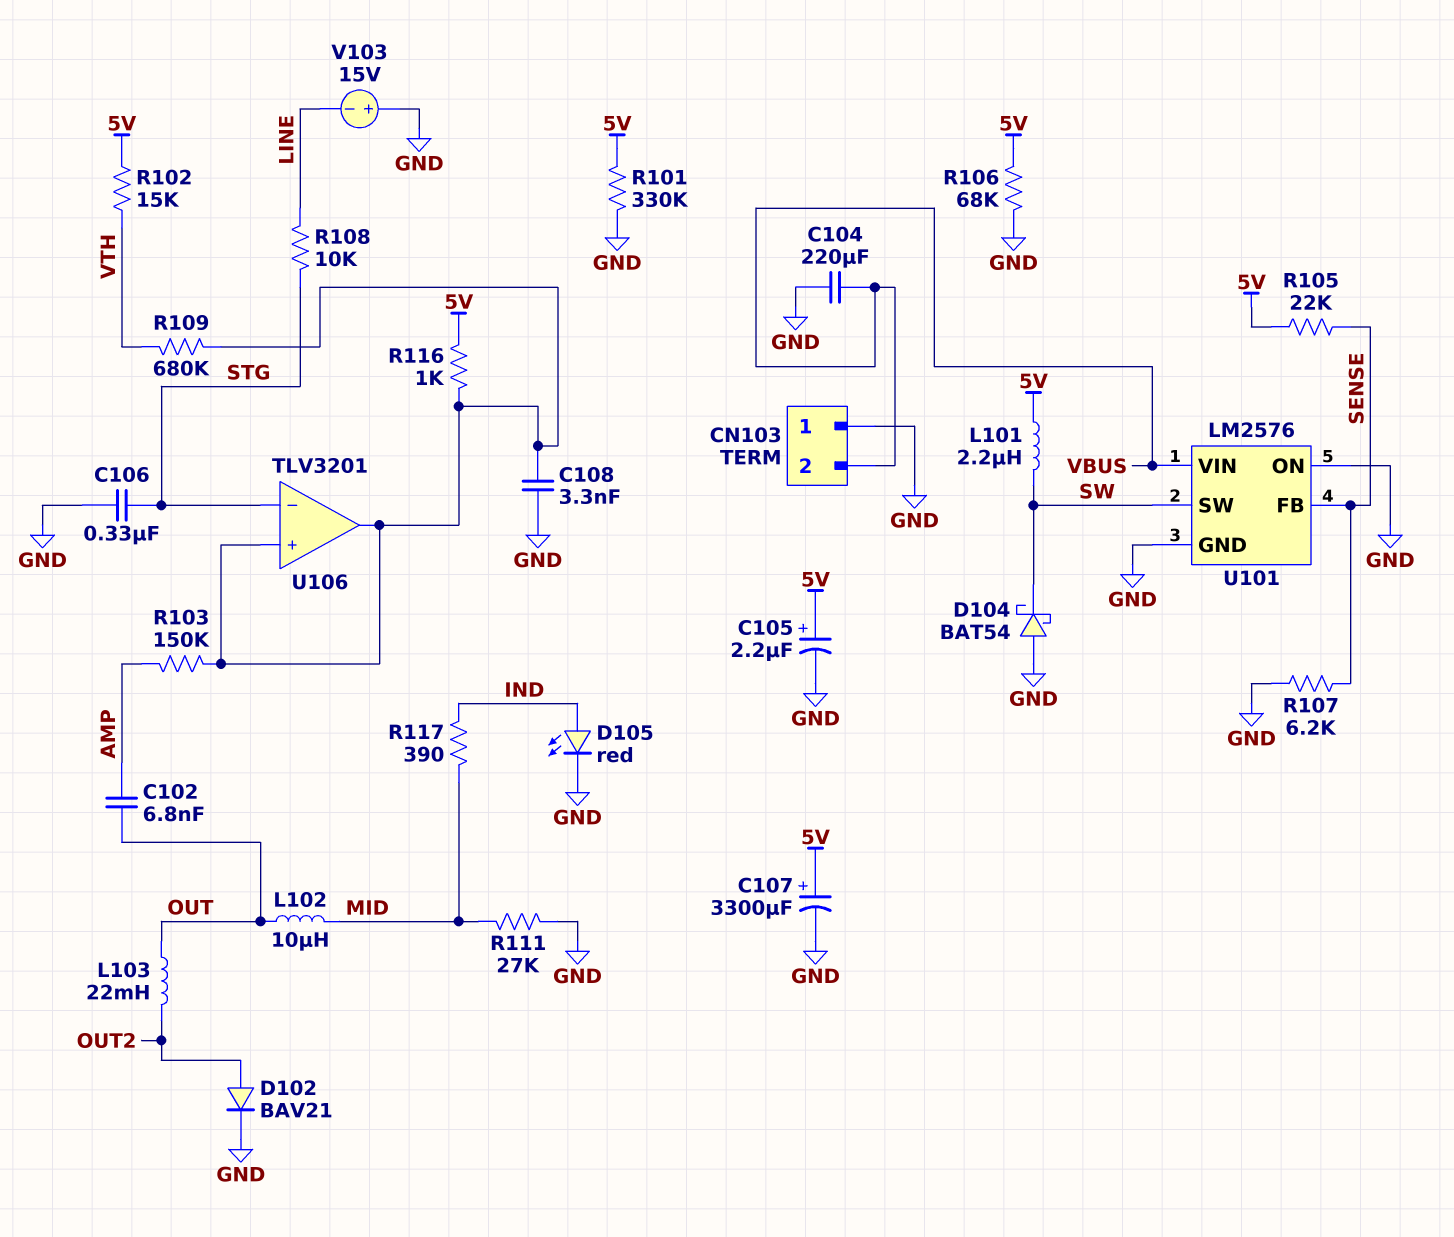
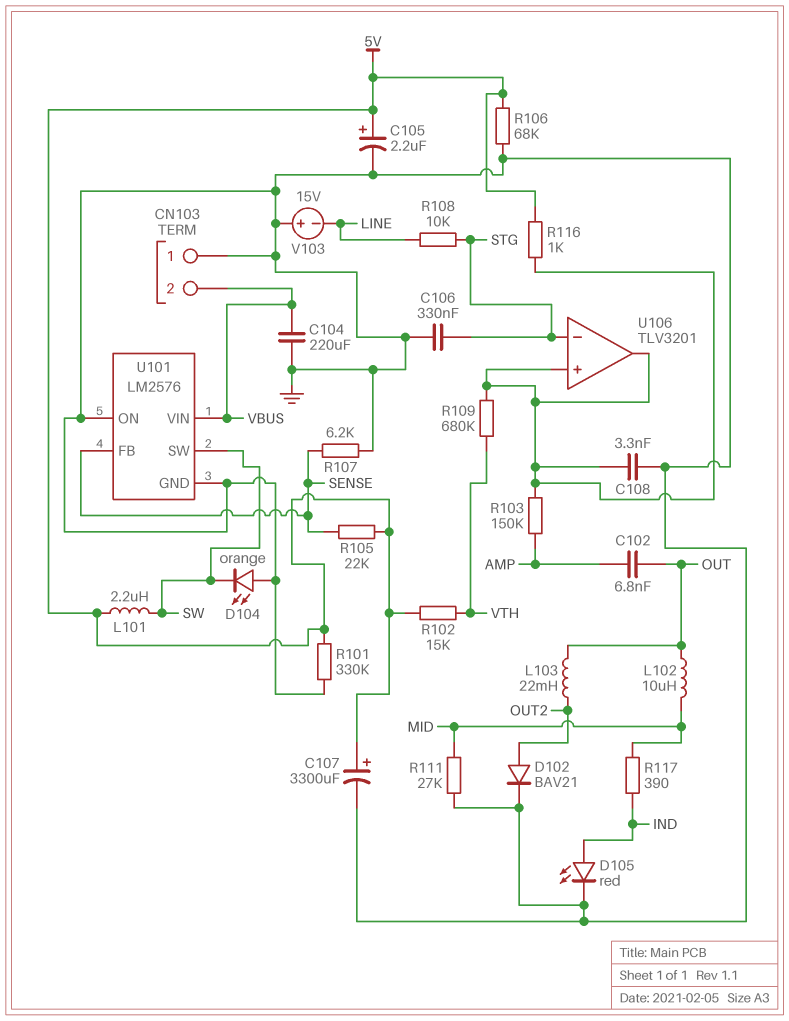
D104: schottky BAT54 (A GND, K SW) -> LED orange (A GND, K SW)

